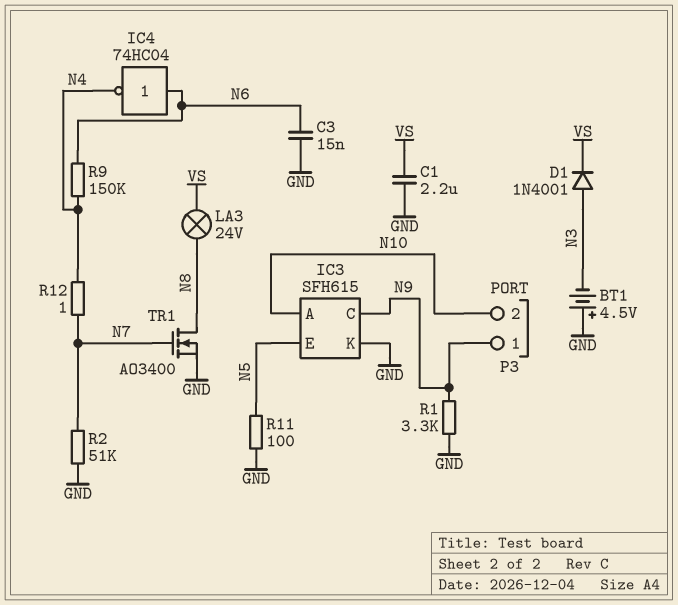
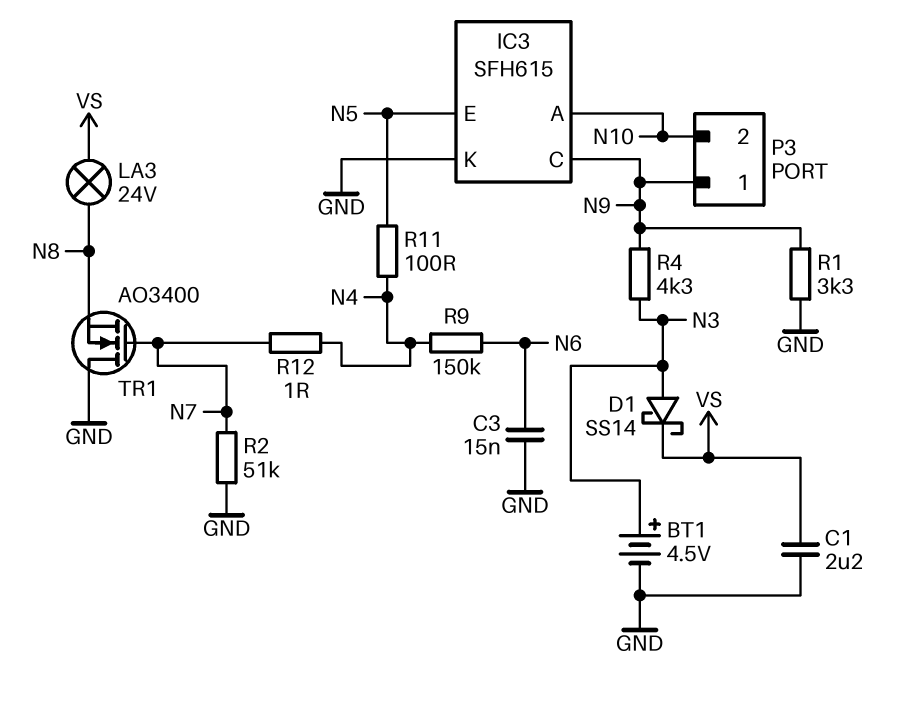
BT1: 4.5V (plus GND, minus N3) -> 4.5V (plus N3, minus GND)
D1: diode 1N4001 (A N3, K VS) -> schottky SS14 (A N3, K VS)
IC4: NOT 74HC04 (in N6, out N4) -> none
R4: none -> 4.3k (N3, N9)
R11: 100 (GND, N5) -> 100 (N4, N5)
TR1: NMOS AO3400 (G N7, D N8, S GND) -> NMOS AO3400 (G N7, D GND, S N8)

